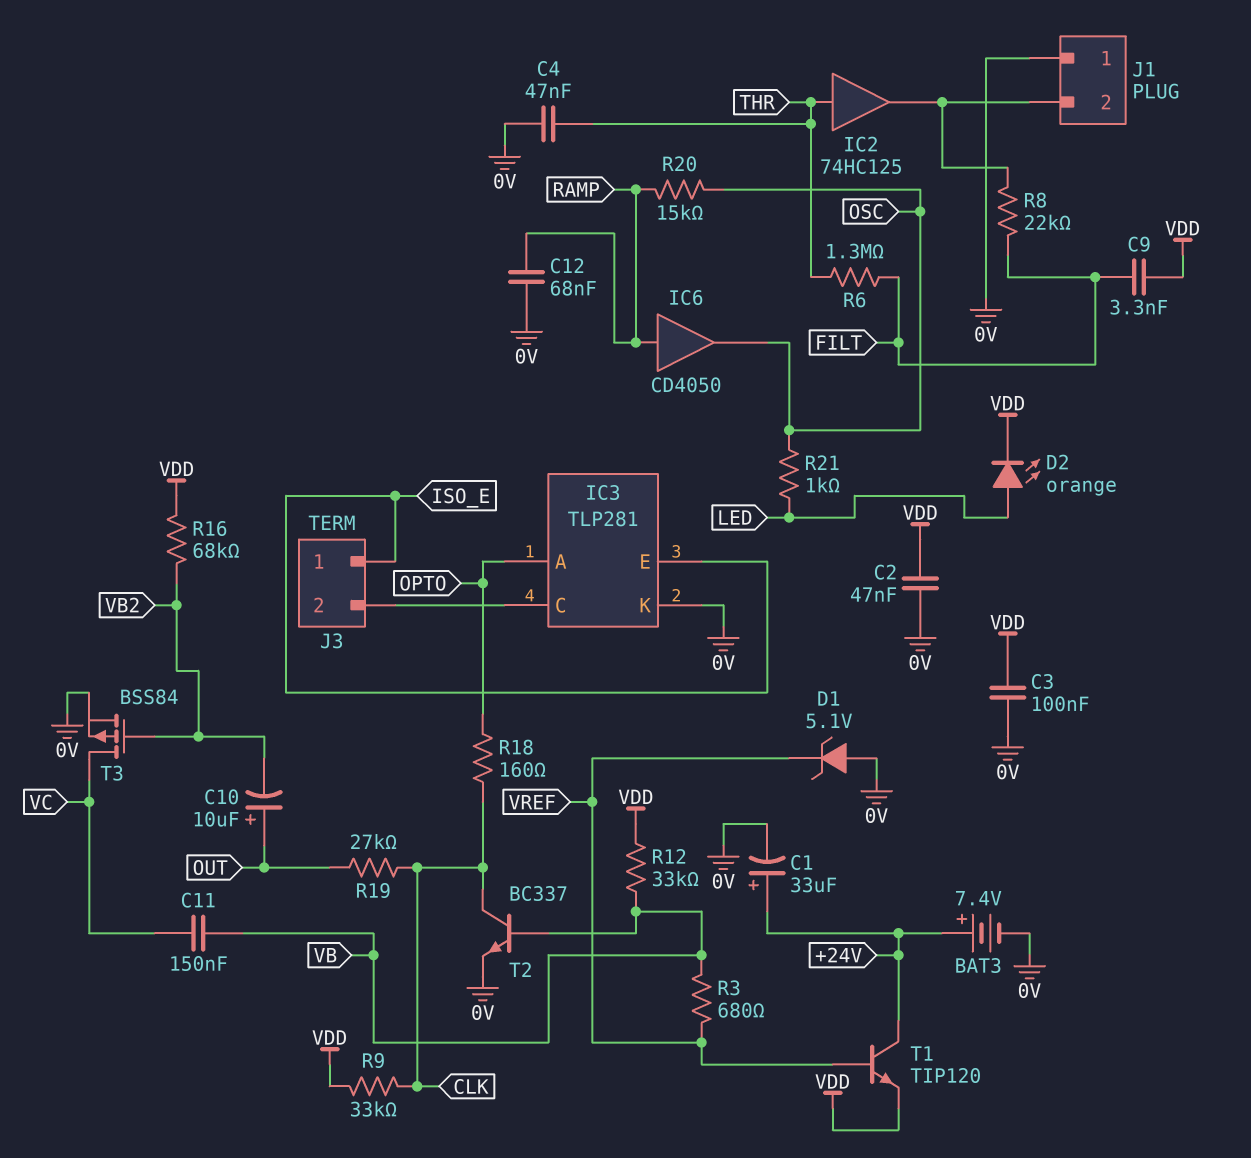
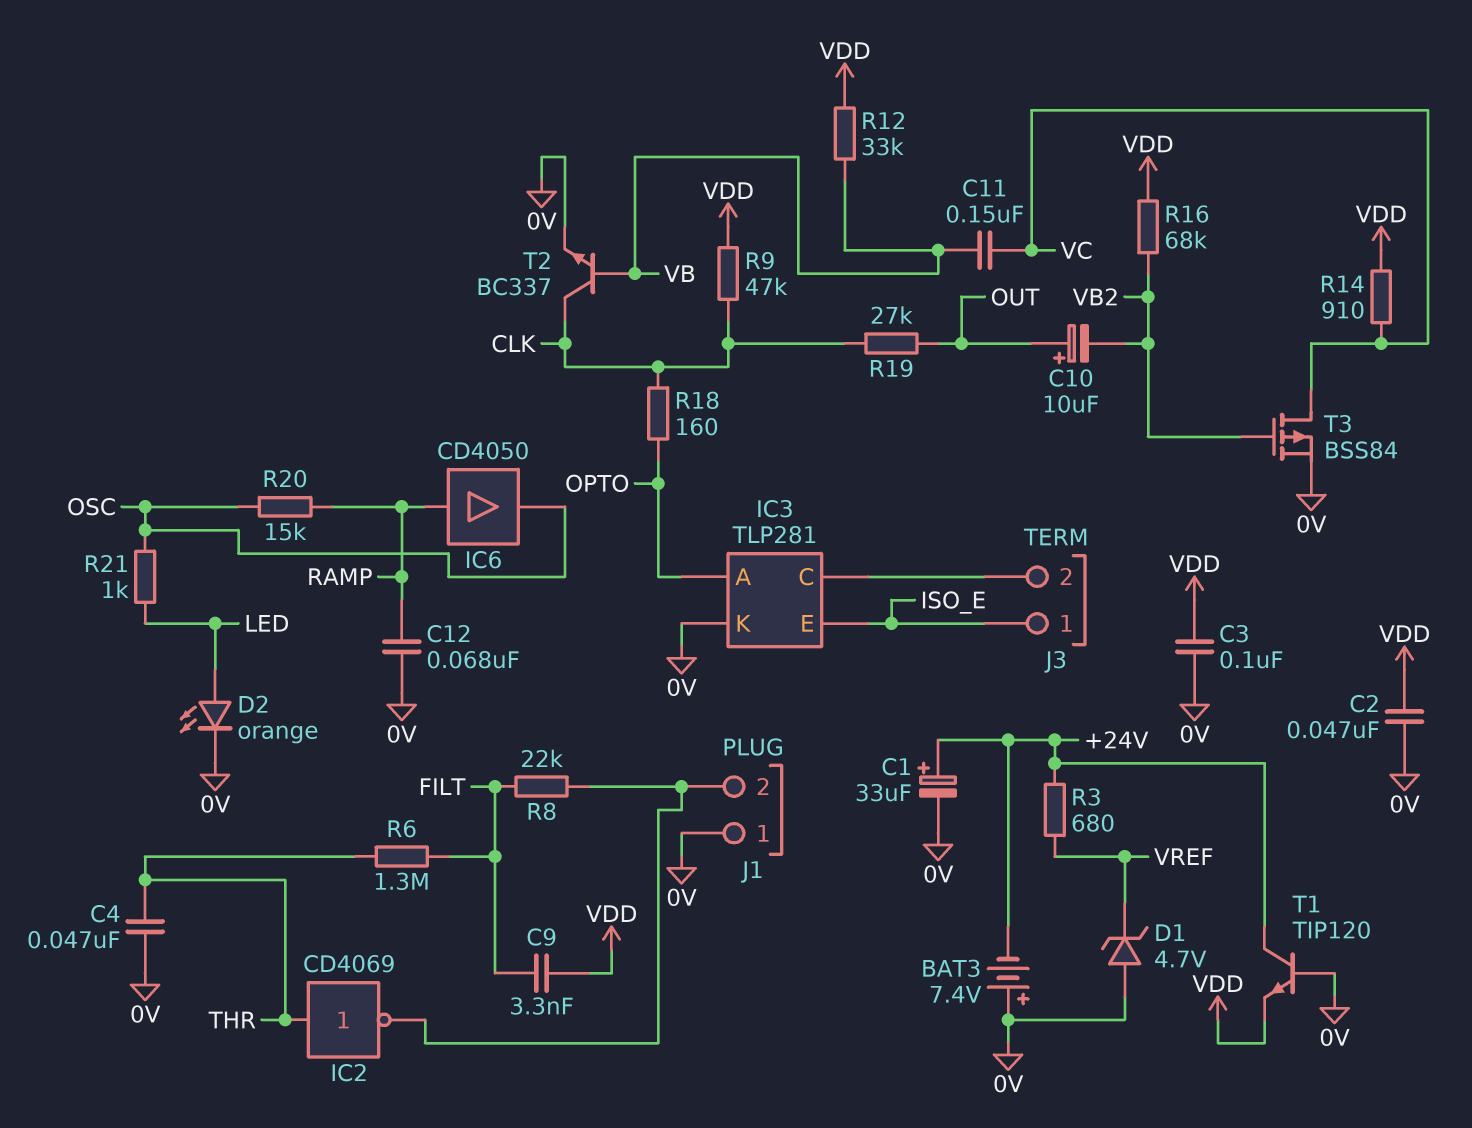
BAT3: 7.4V (plus +24V, minus 0V) -> 7.4V (plus 0V, minus +24V)
D1: zener 5.1V (A 0V, K VREF) -> zener 4.7V (A 0V, K VREF)
D2: LED orange (A LED, K VDD) -> LED orange (A LED, K 0V)
IC2: buffer 74HC125 (in THR, out J1/2) -> NOT CD4069 (in THR, out J1/2)
R3: 680 (VB, VREF) -> 680 (+24V, VREF)
R9: 33k (CLK, VDD) -> 47k (CLK, VDD)
R14: none -> 910 (VC, VDD)
T1: NPN TIP120 (B VREF, C +24V, E VDD) -> NPN TIP120 (B 0V, C +24V, E VDD)

